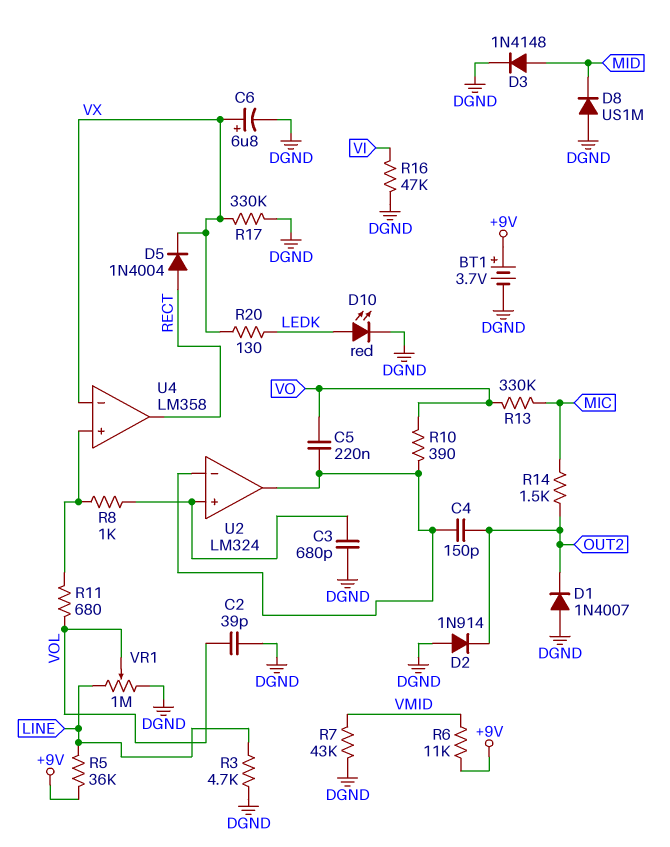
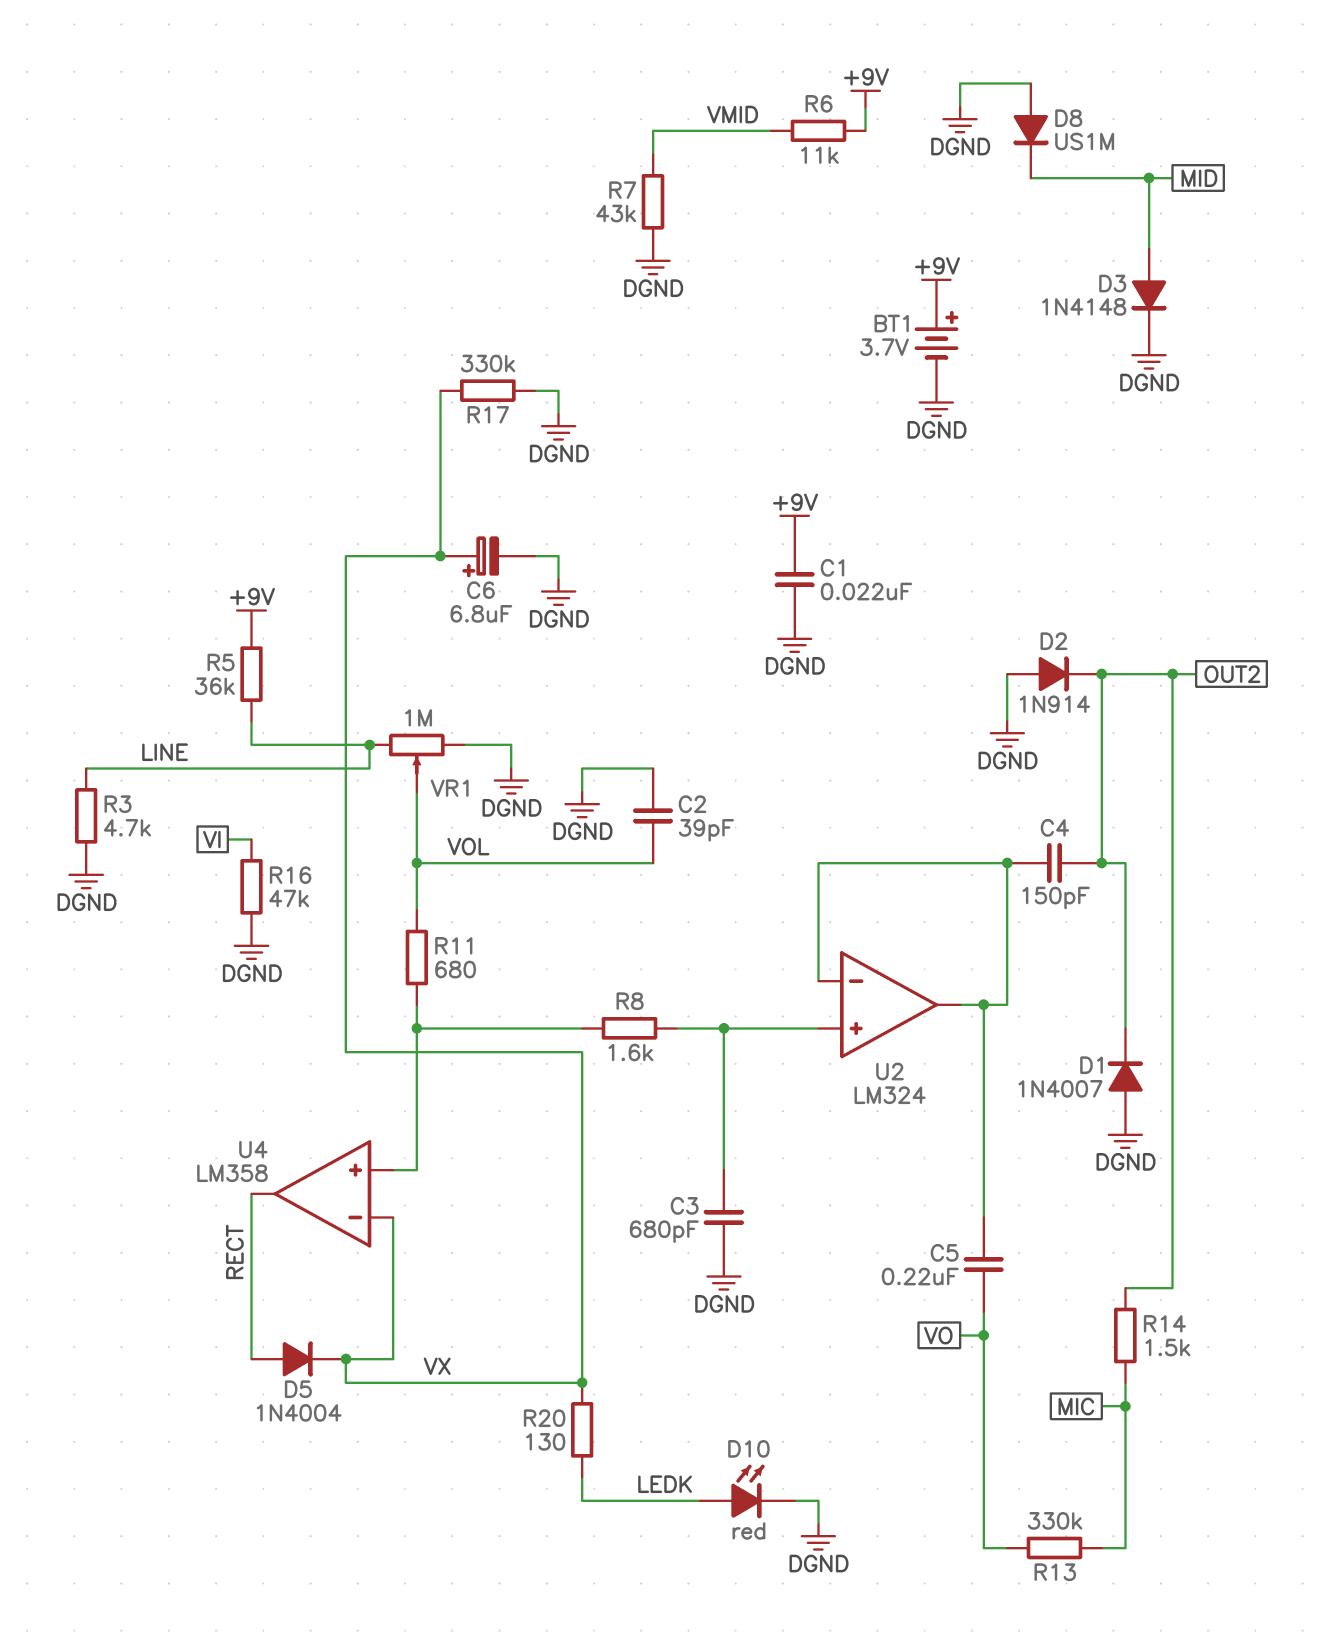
C1: none -> 22nF (+9V, DGND)
R8: 1k (U2/in+, U4/in+) -> 1.6k (U2/in+, U4/in+)
R10: 390 (U2/in-, VO) -> none

